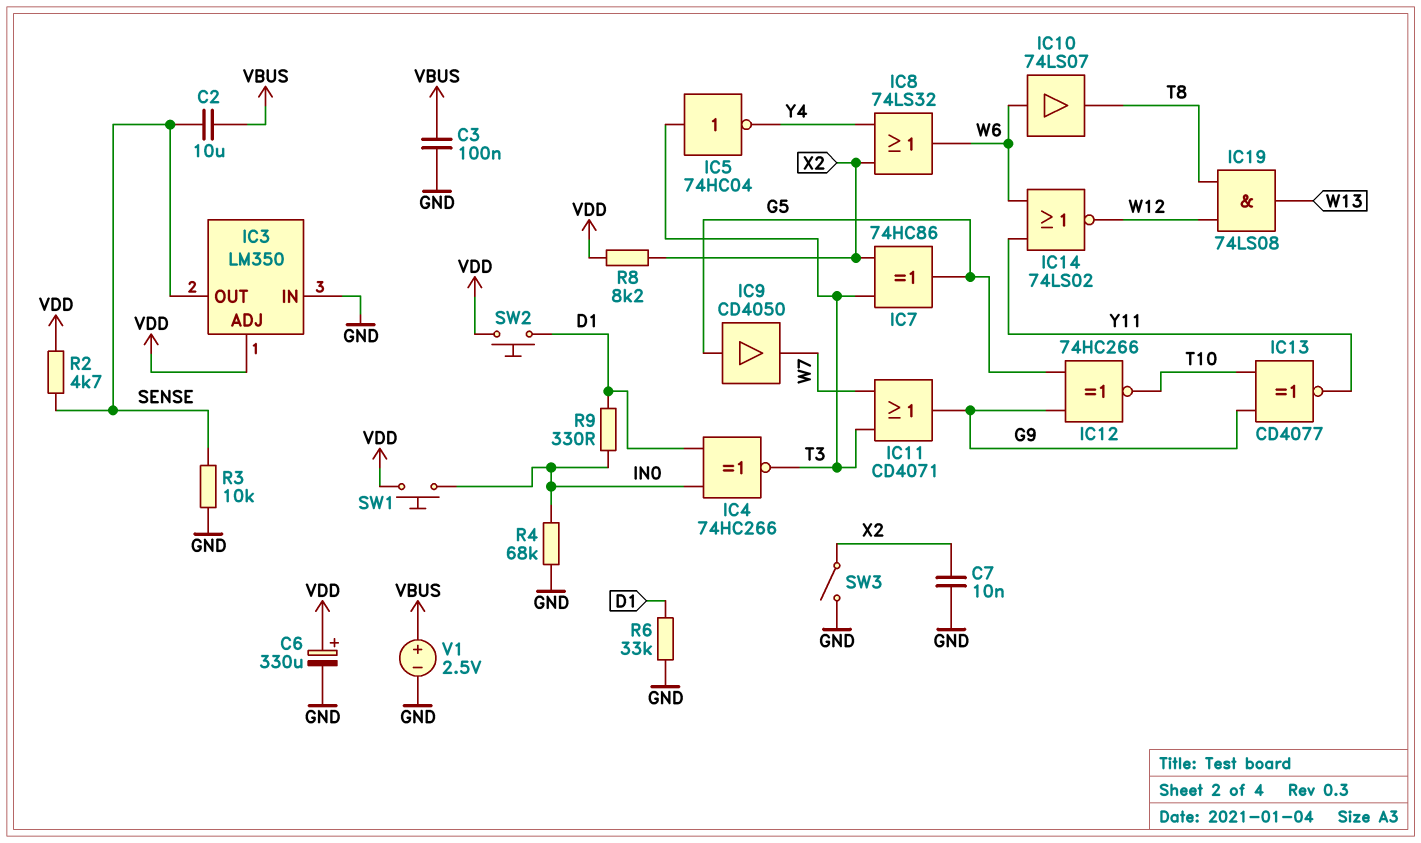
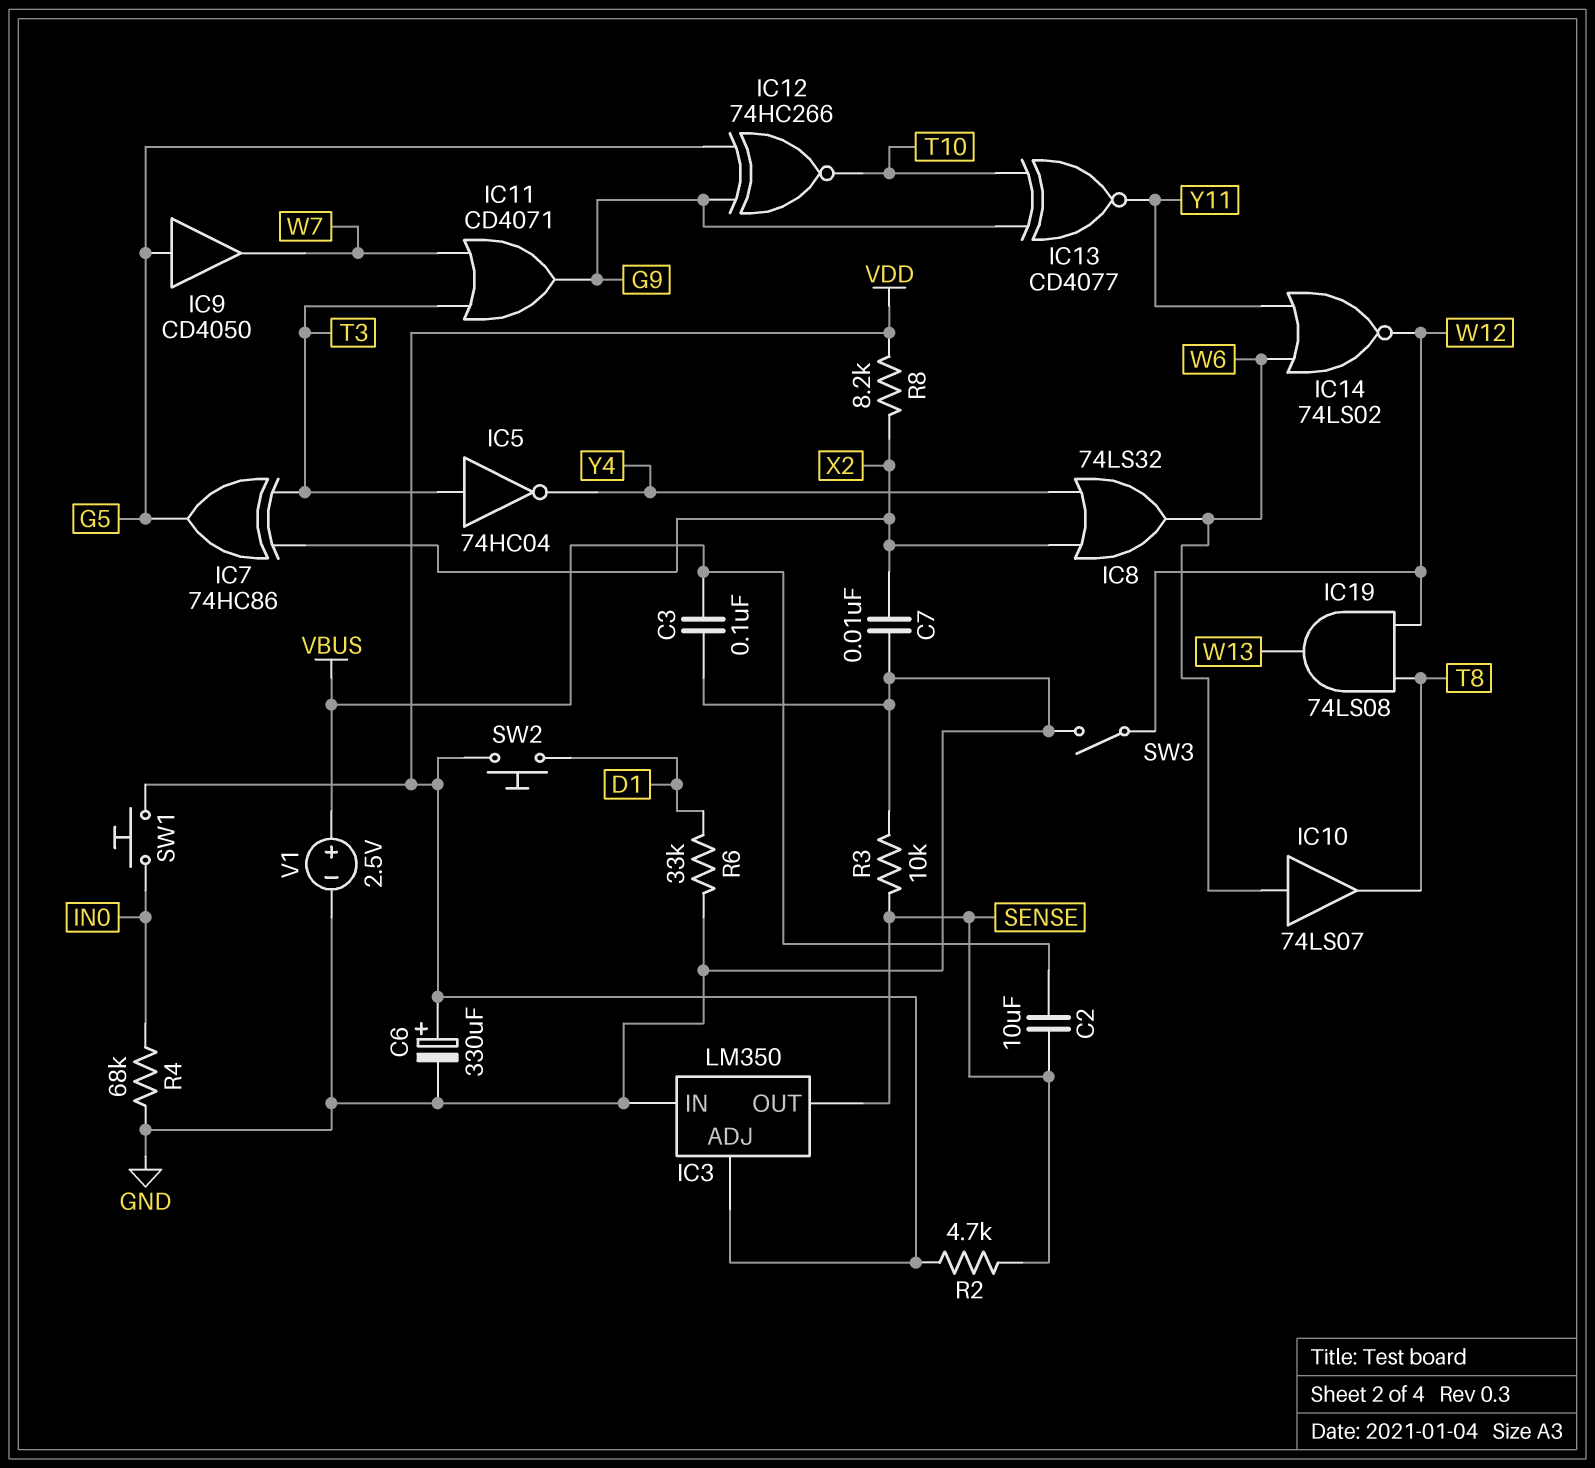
IC4: XNOR 74HC266 (in D1, in IN0, out T3) -> none
R9: 330 (D1, IN0) -> none
SW3: switch (GND, X2) -> switch (GND, W12)

